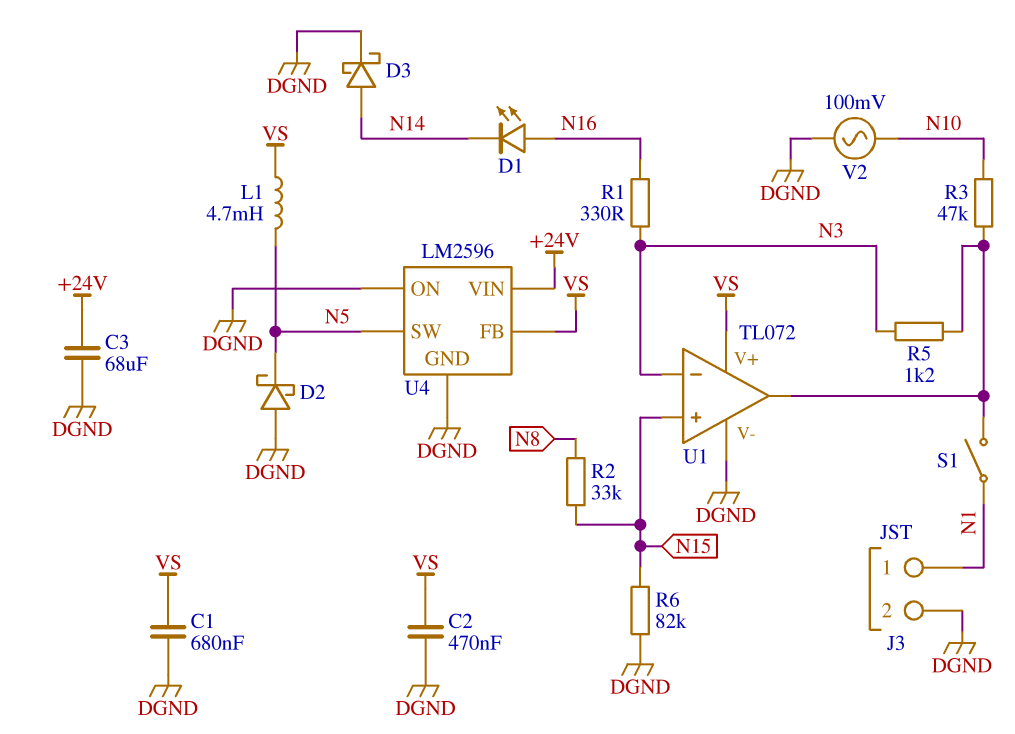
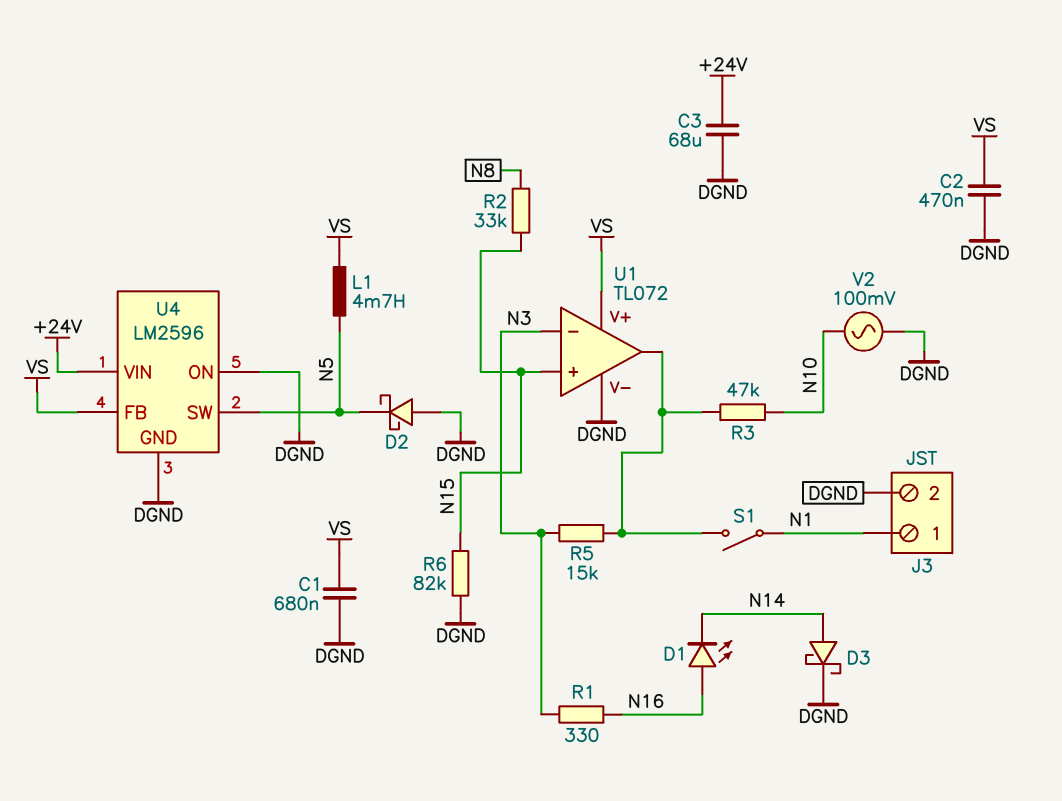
R5: 1.2k (N3, U1/out) -> 15k (N3, U1/out)

